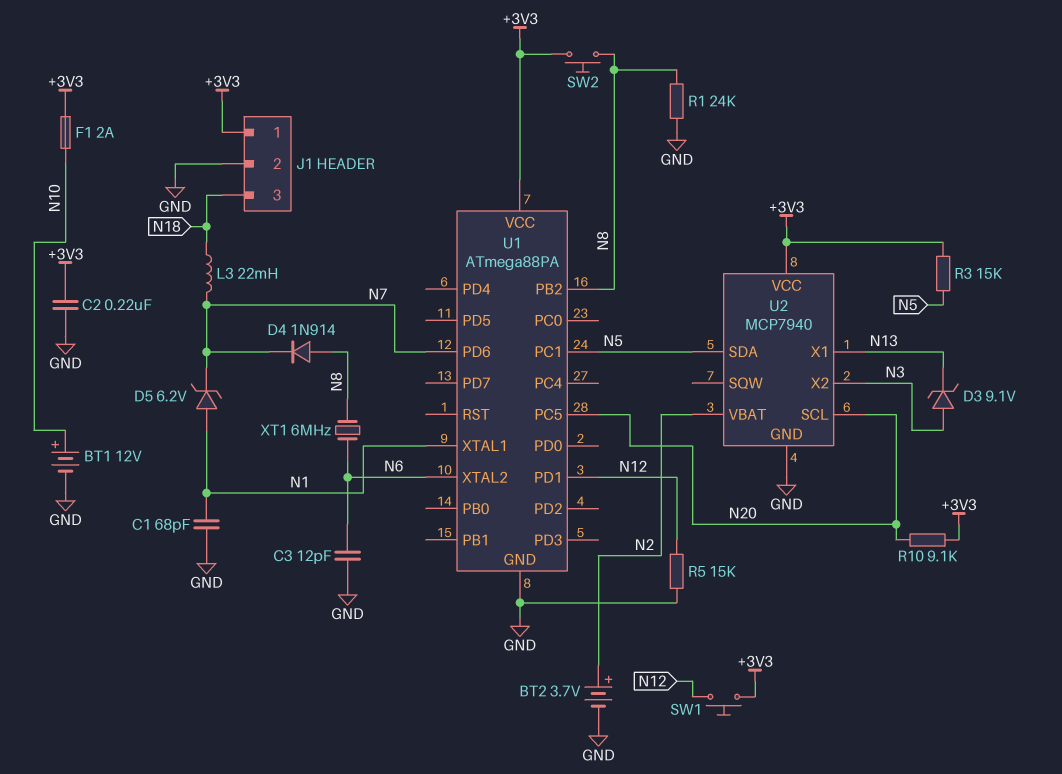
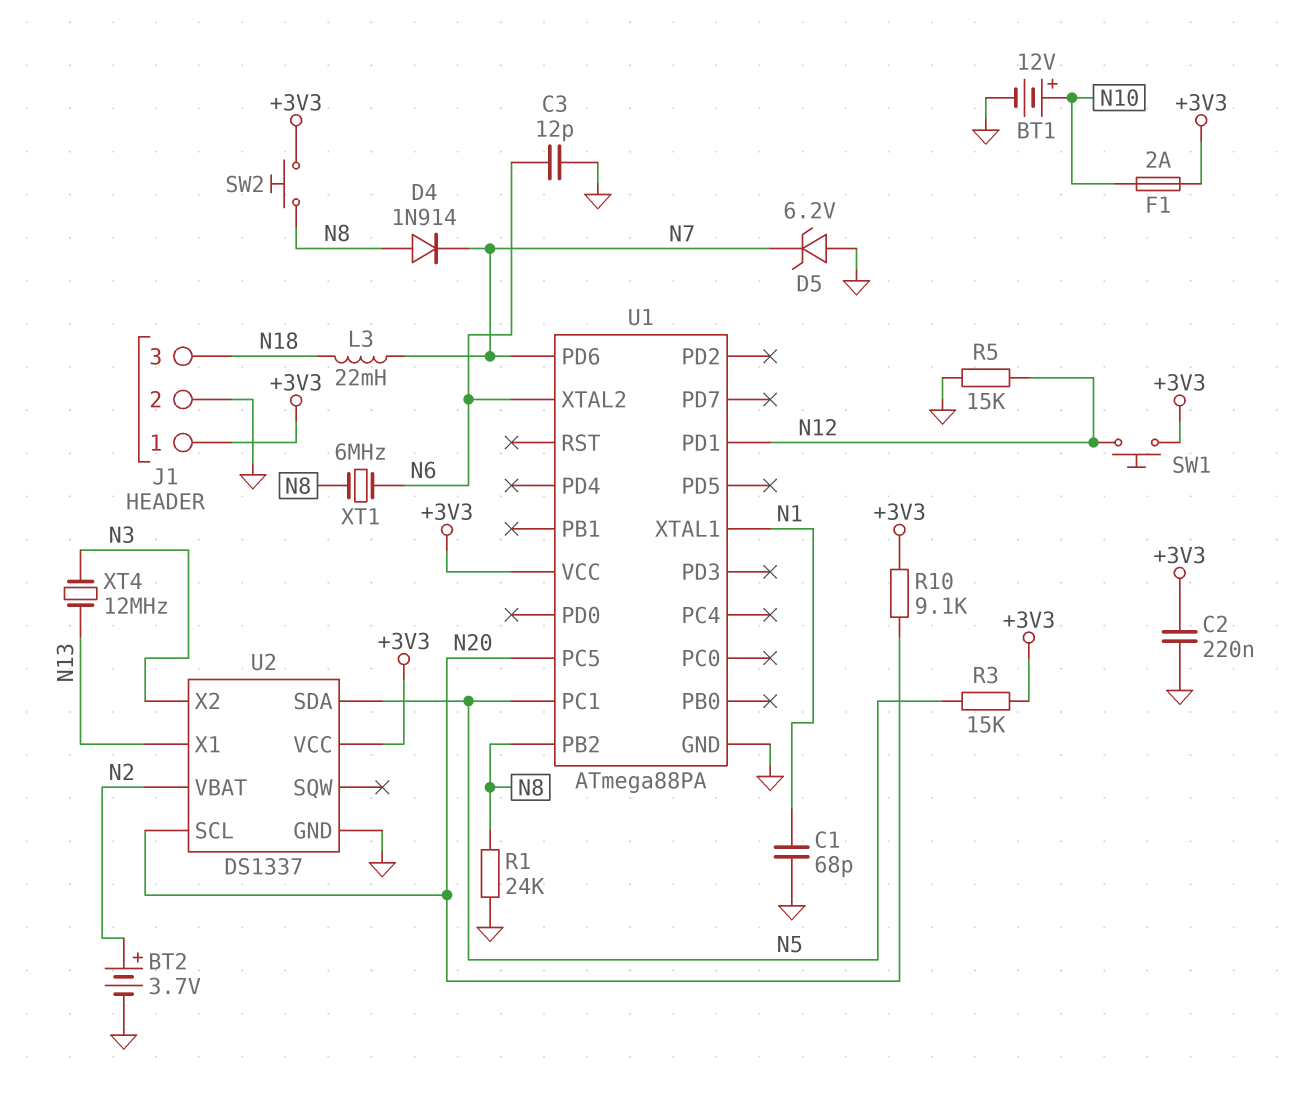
D3: zener 9.1V (A N3, K N13) -> none
D5: zener 6.2V (A N1, K N7) -> zener 6.2V (A GND, K N7)
U2: MCP7940 -> DS1337
XT4: none -> 12MHz (N3, N13)

